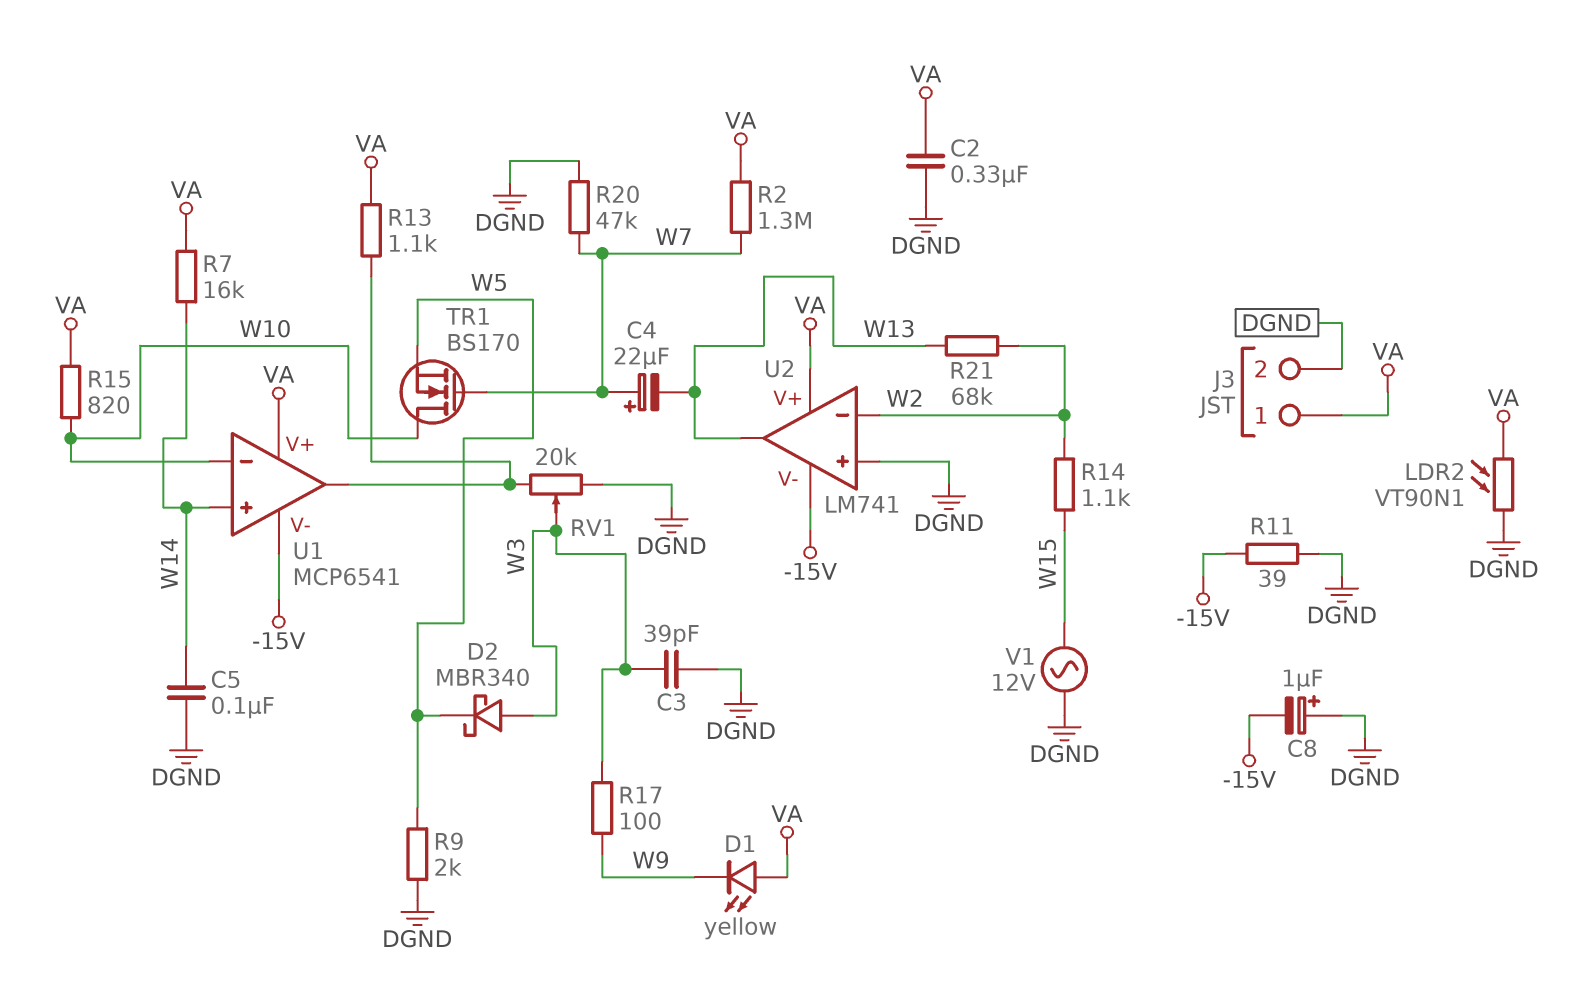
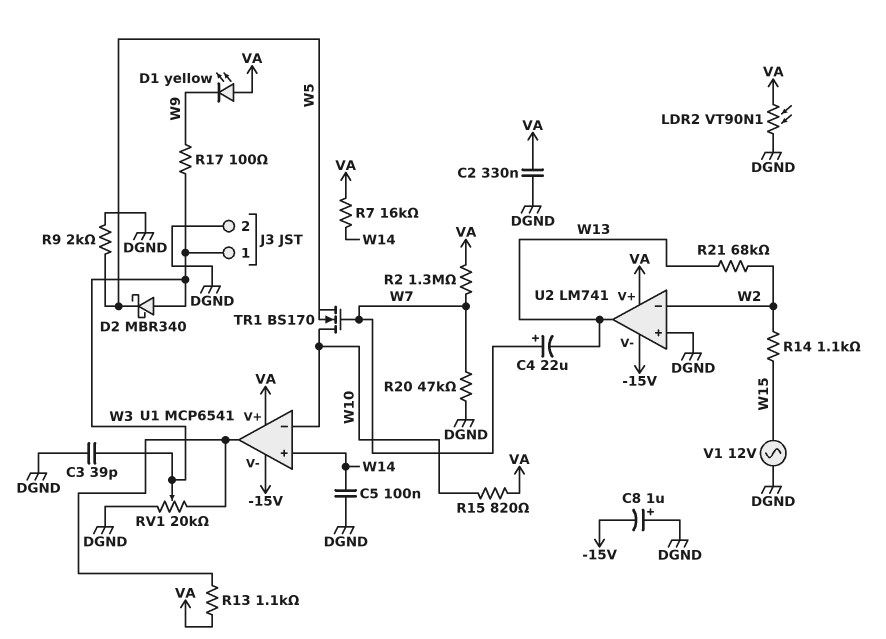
J3 pin 1: VA -> W3
R11: 39 (-15V, DGND) -> none

